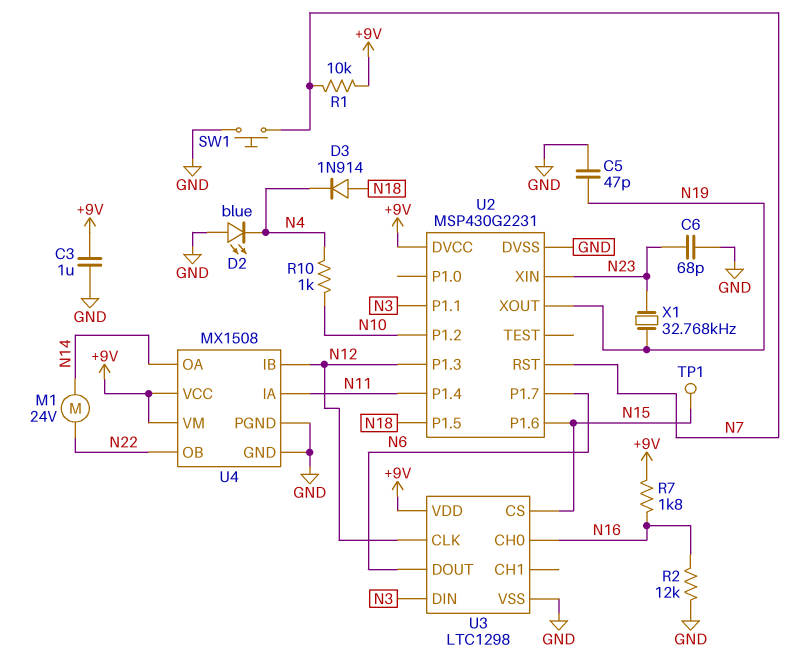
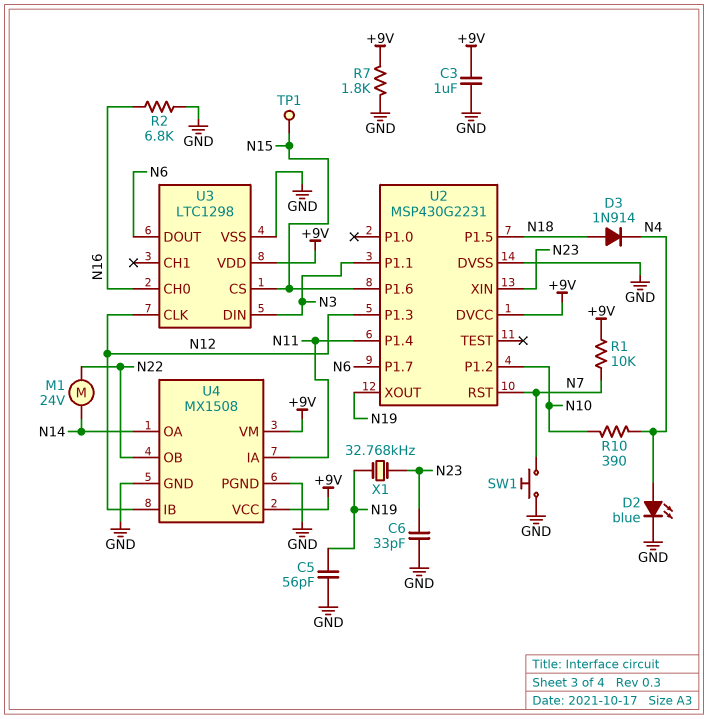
C5: 47pF (GND, N19) -> 56pF (GND, N19)
C6: 68pF (GND, N23) -> 33pF (GND, N23)
D2: LED blue (A GND, K N4) -> LED blue (A N4, K GND)
R2: 12k (GND, N16) -> 6.8k (GND, N16)
R7: 1.8k (+9V, N16) -> 1.8k (+9V, GND)
R10: 1k (N4, N10) -> 390 (N4, N10)

